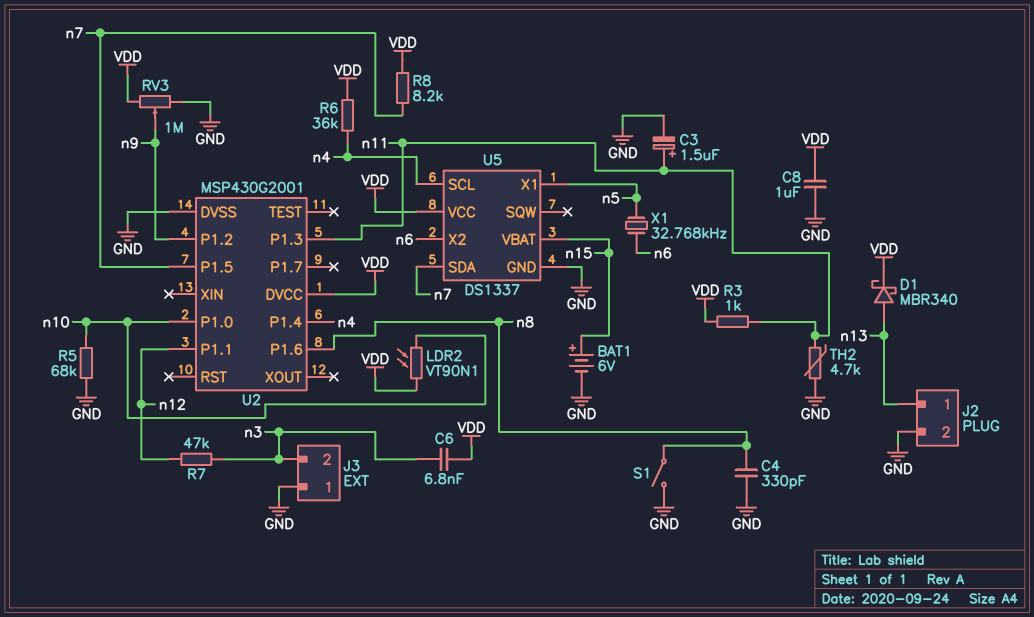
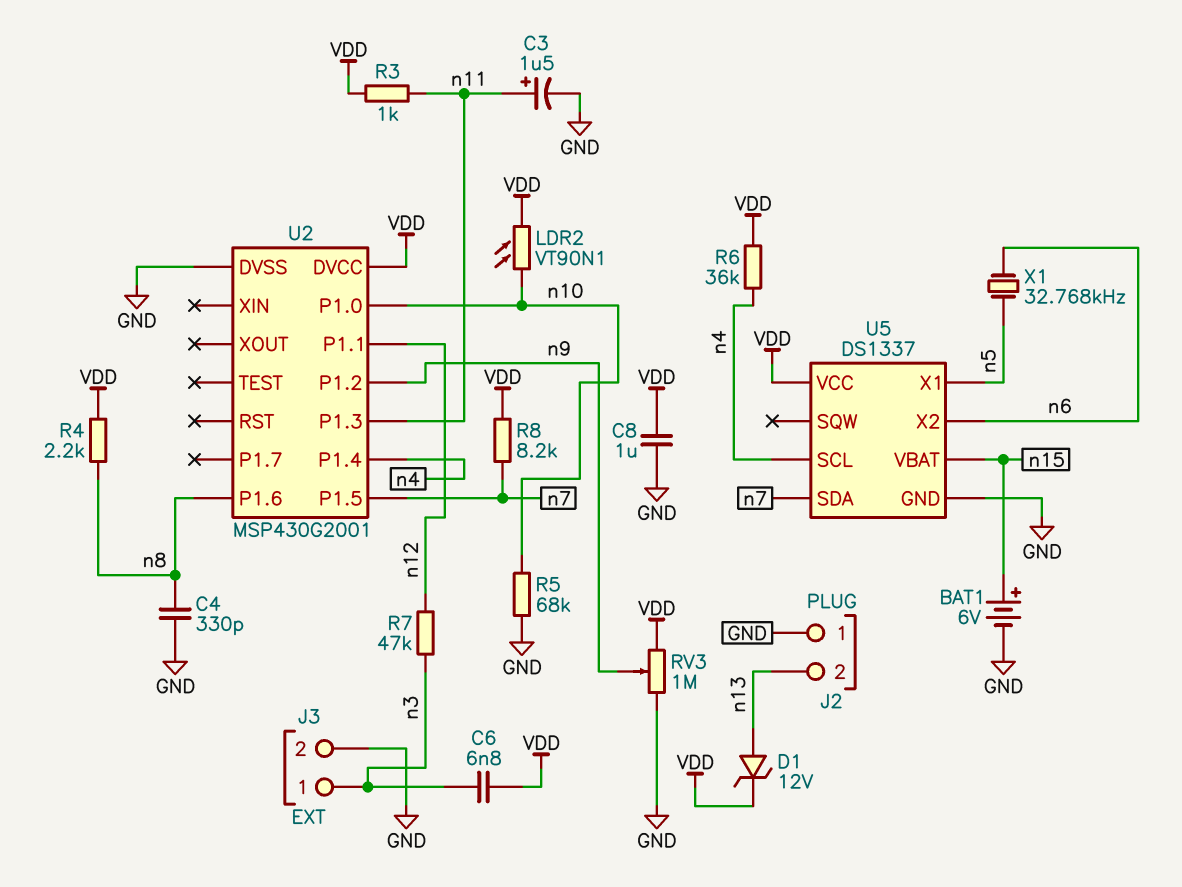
D1: schottky MBR340 (A n13, K VDD) -> zener 12V (A n13, K VDD)
J2 pin 1: n13 -> GND
J2 pin 2: GND -> n13
J3 pin 1: GND -> n3
J3 pin 2: n3 -> GND
R4: none -> 2.2k (VDD, n8)
S1: switch (GND, n8) -> none
TH2: 4.7k (GND, n11) -> none

